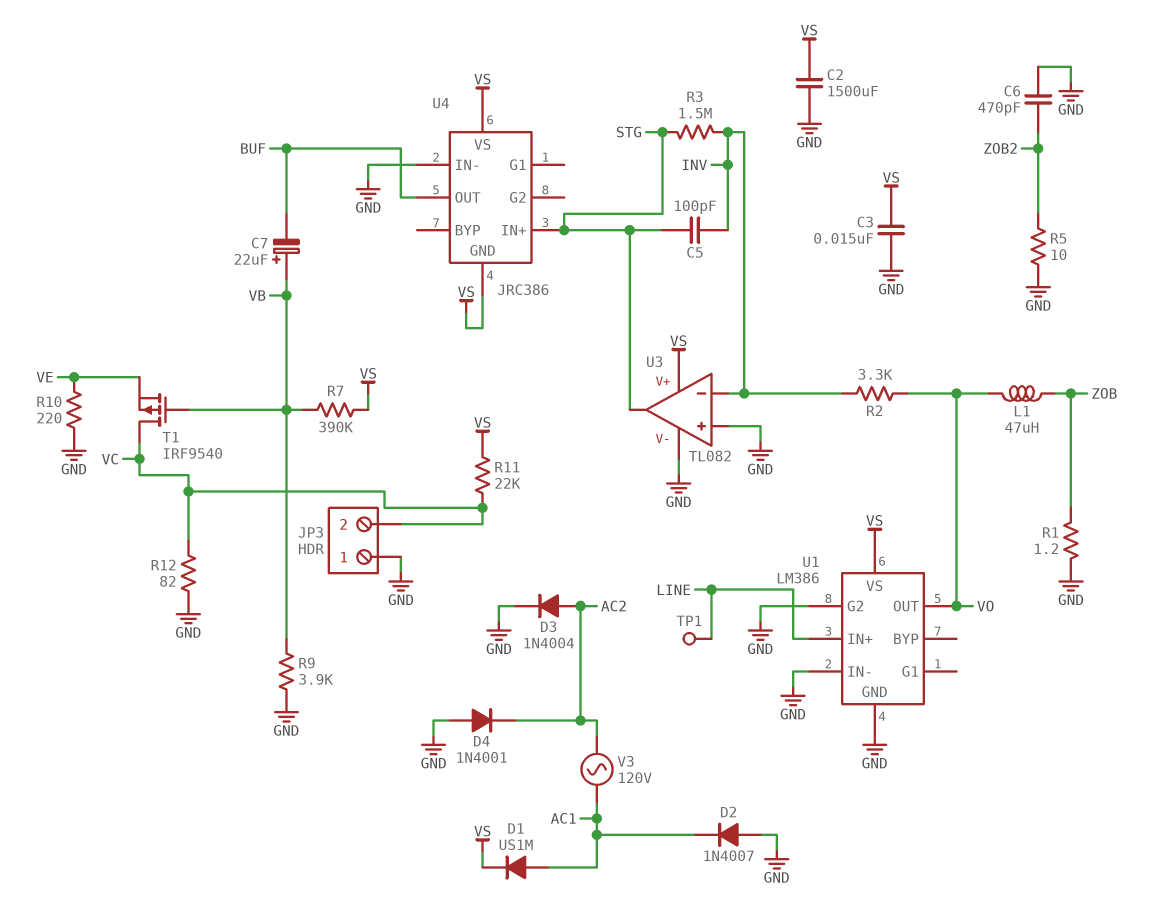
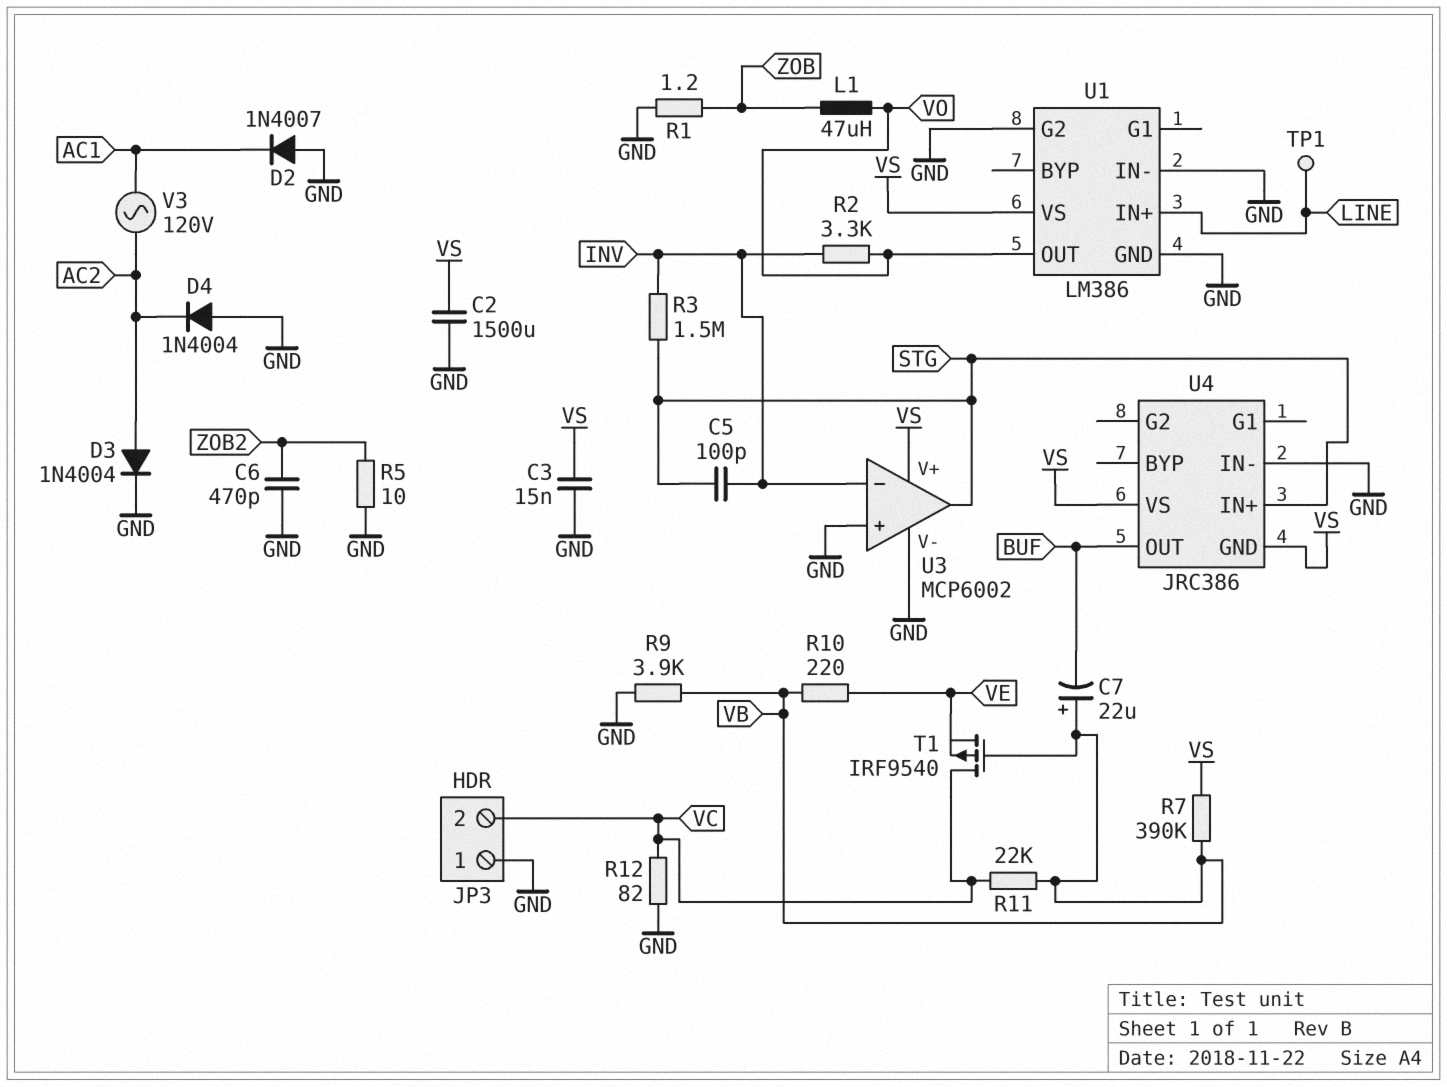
D1: diode US1M (A AC1, K VS) -> none
D4: diode 1N4001 (A GND, K AC2) -> diode 1N4004 (A GND, K AC2)
R10: 220 (GND, VE) -> 220 (VB, VE)
R11: 22k (VC, VS) -> 22k (VB, VC)
U3: TL082 -> MCP6002

